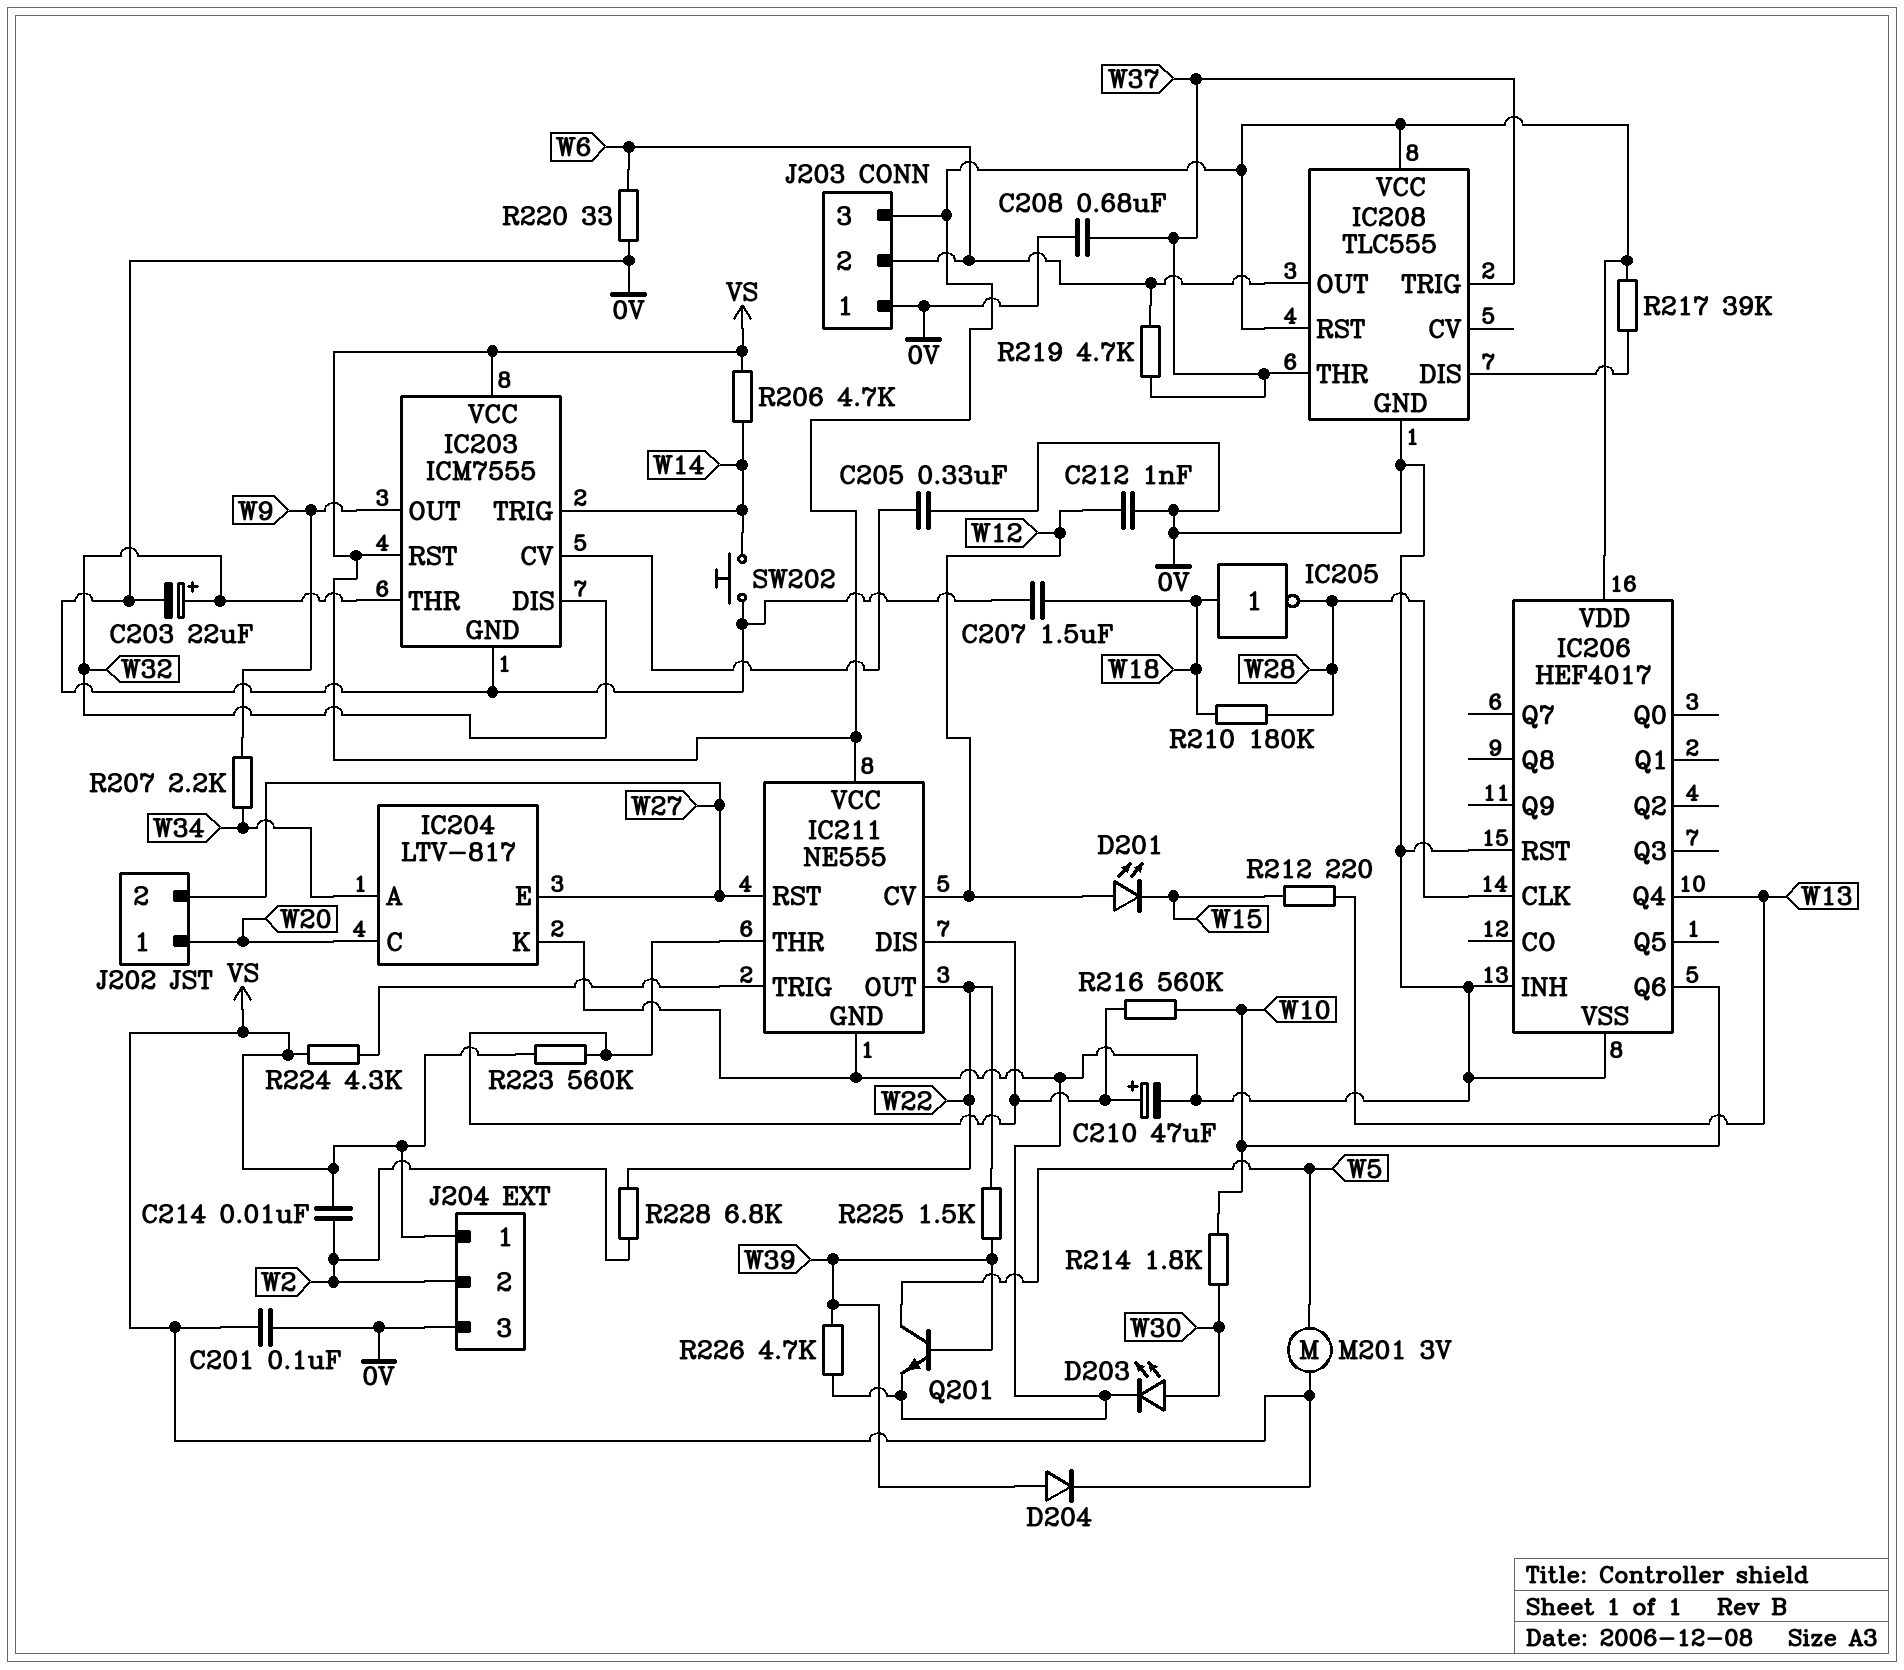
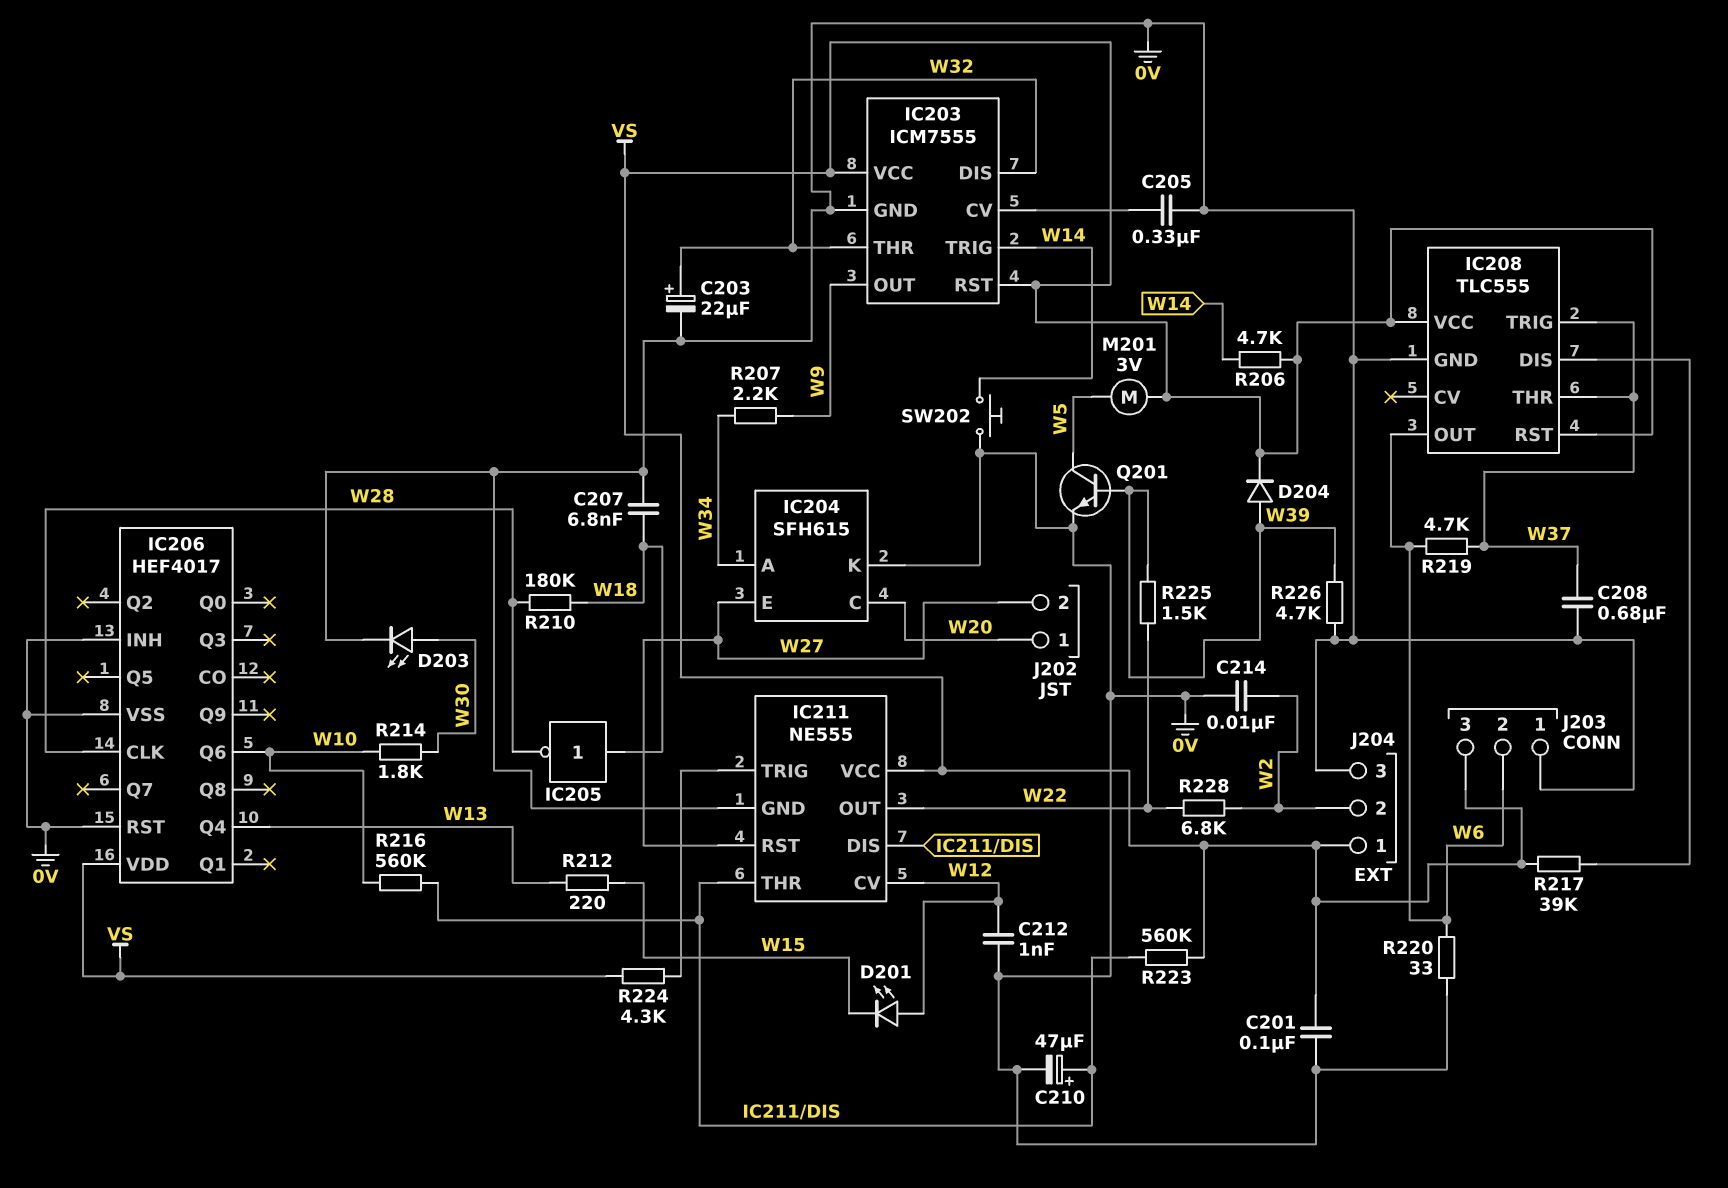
C207: 1.5uF (0V, W18) -> 6.8nF (0V, W18)
C214: 10nF (VS, W2) -> 10nF (0V, W2)
IC204: LTV-817 -> SFH615

